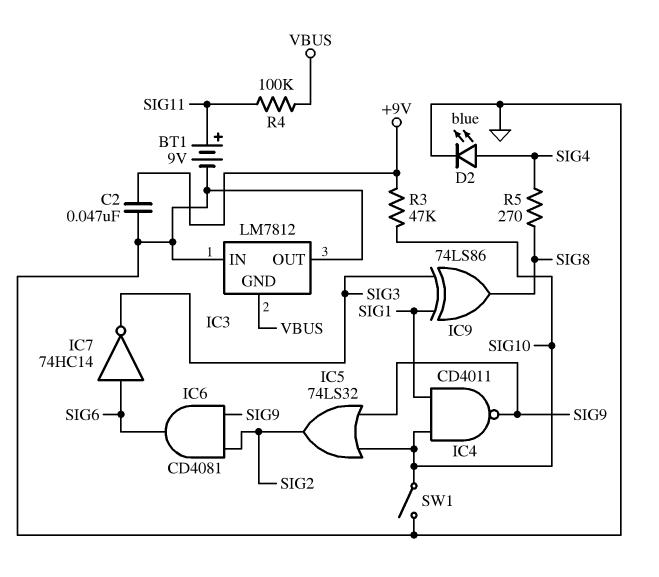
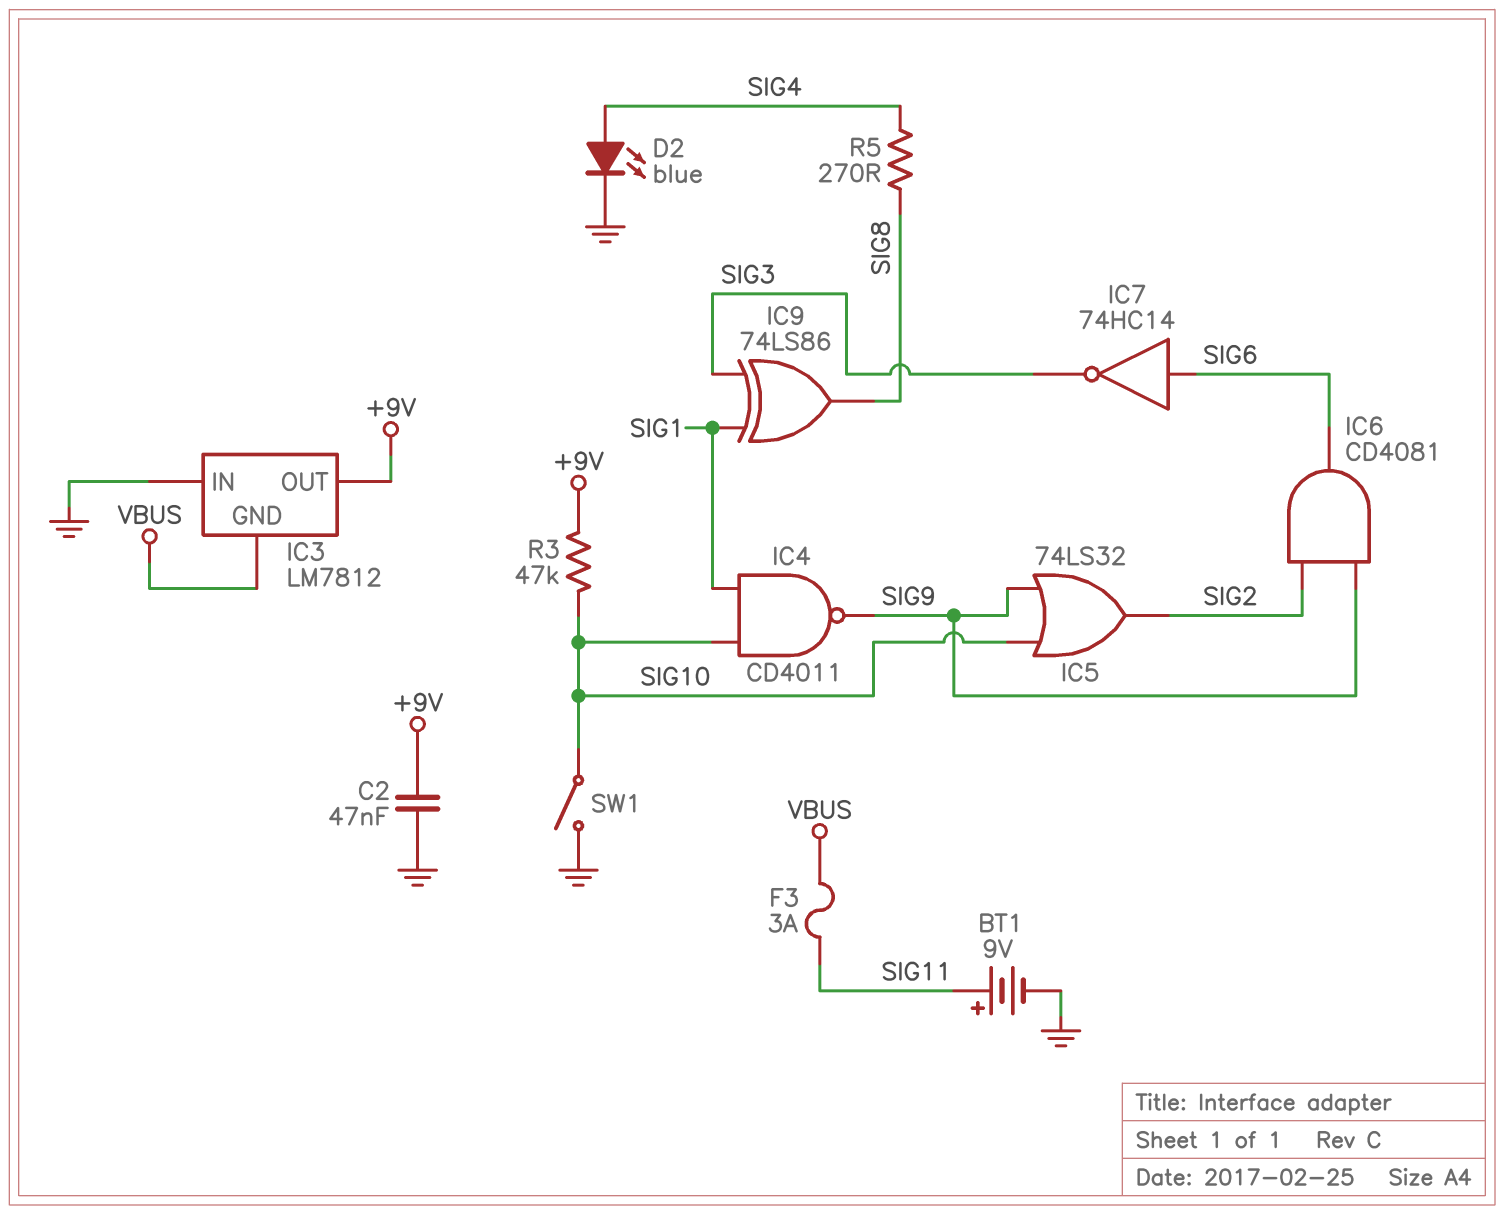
F3: none -> 3A (SIG11, VBUS)
IC3 pin OUT: GND -> +9V
R4: 100k (SIG11, VBUS) -> none

